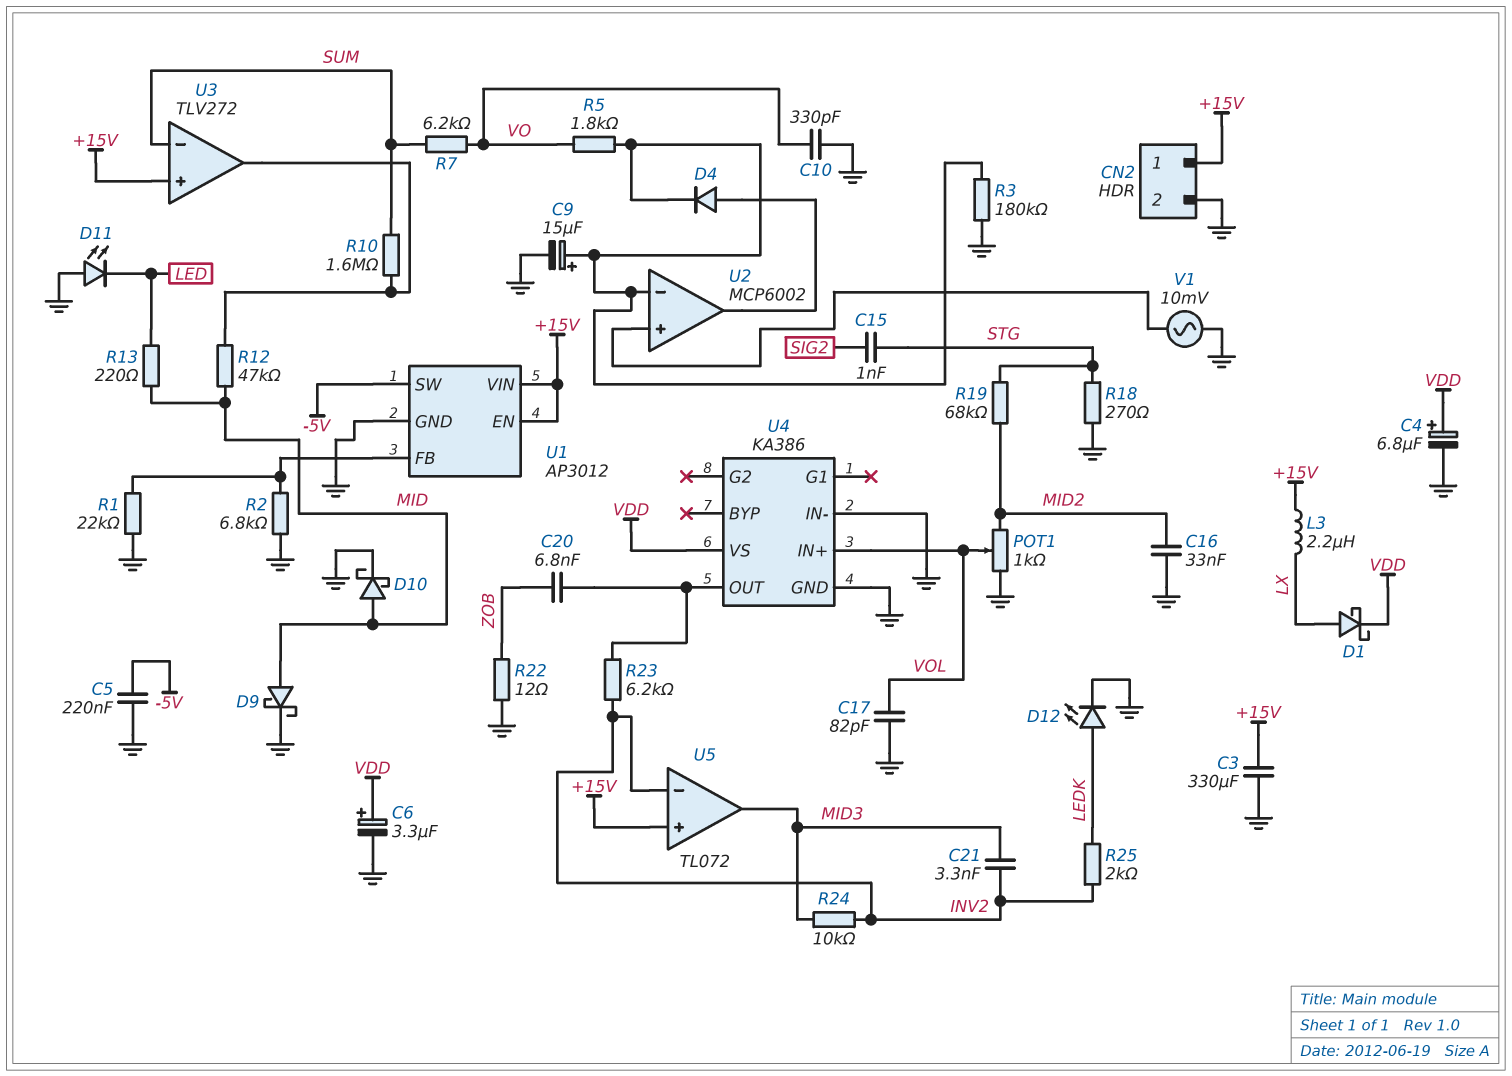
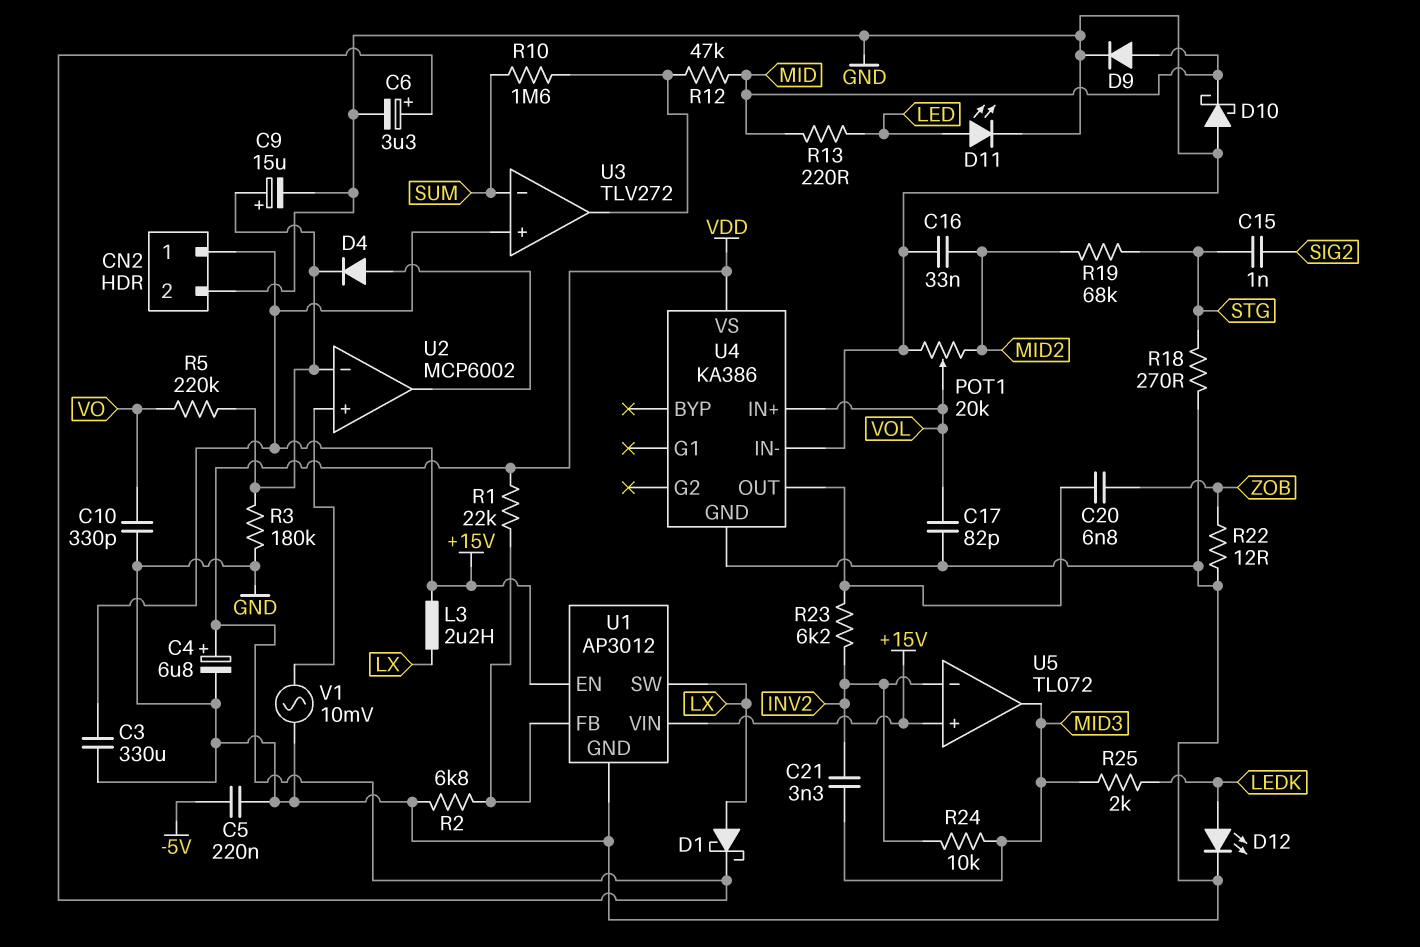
D9: schottky (A MID, K GND) -> diode (A MID, K GND)
D10: schottky (A MID, K GND) -> schottky (A GND, K MID)
D11: LED (A GND, K LED) -> LED (A LED, K GND)
POT1: 1k (GND, MID2, wiper VOL) -> 20k (GND, MID2, wiper VOL)
R1: 22k (GND, U1/FB) -> 22k (U1/FB, VDD)
R5: 1.8k (U2/in-, VO) -> 220k (U2/in-, VO)
R7: 6.2k (SUM, VO) -> none
R25: 2k (INV2, LEDK) -> 2k (LEDK, MID3)
U1 pin SW: -5V -> LX

